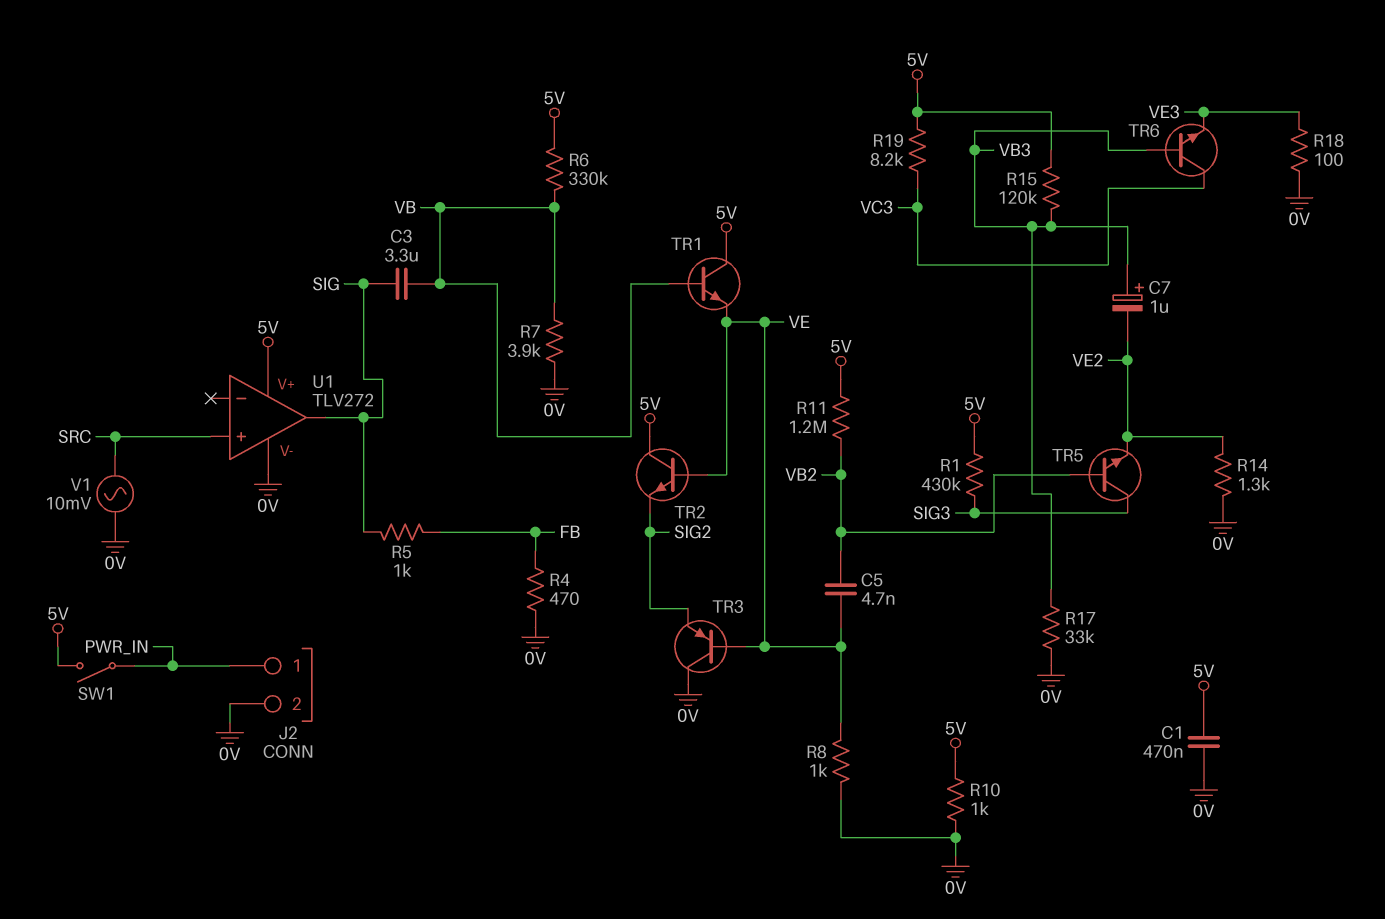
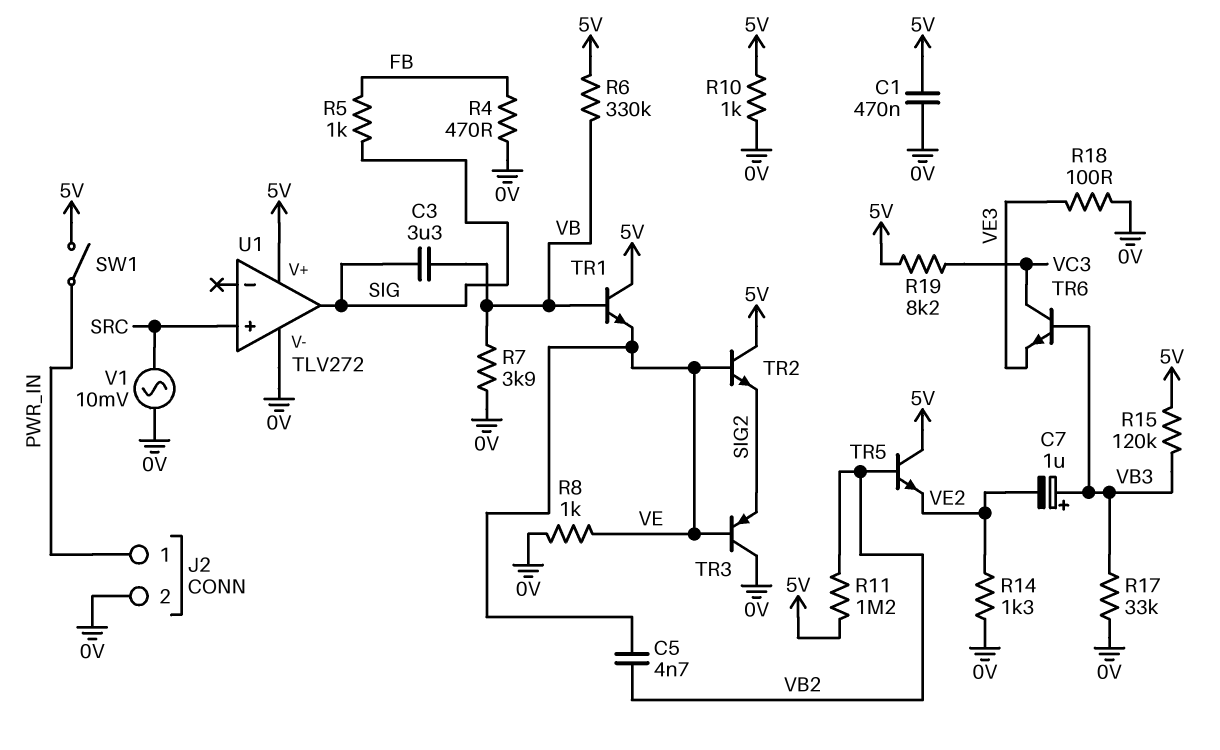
R1: 430k (5V, SIG3) -> none
TR5: NPN (B VB2, C SIG3, E VE2) -> NPN (B VB2, C 5V, E VE2)

